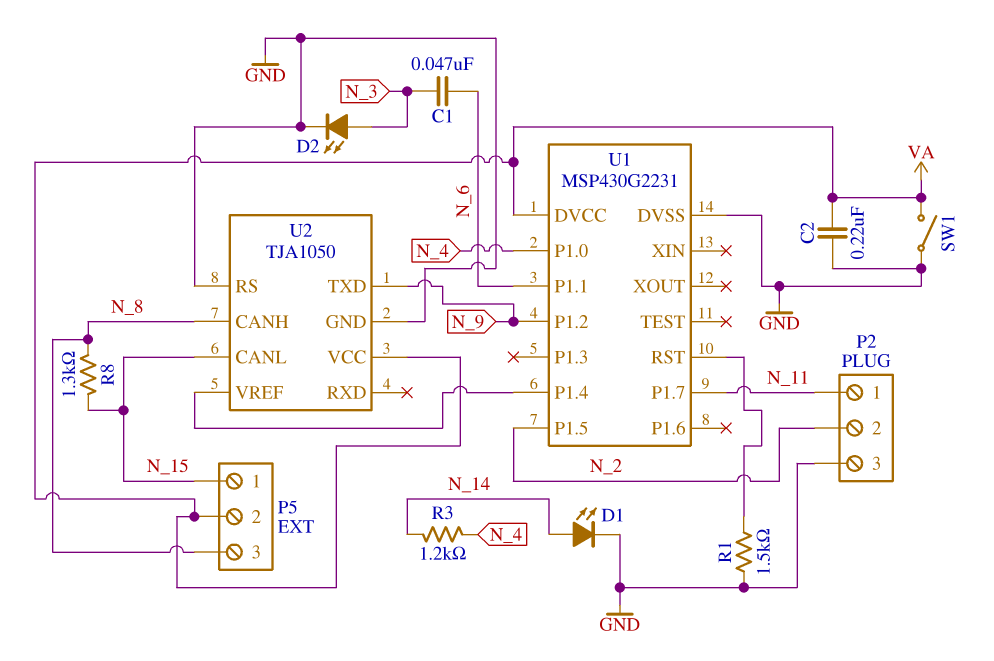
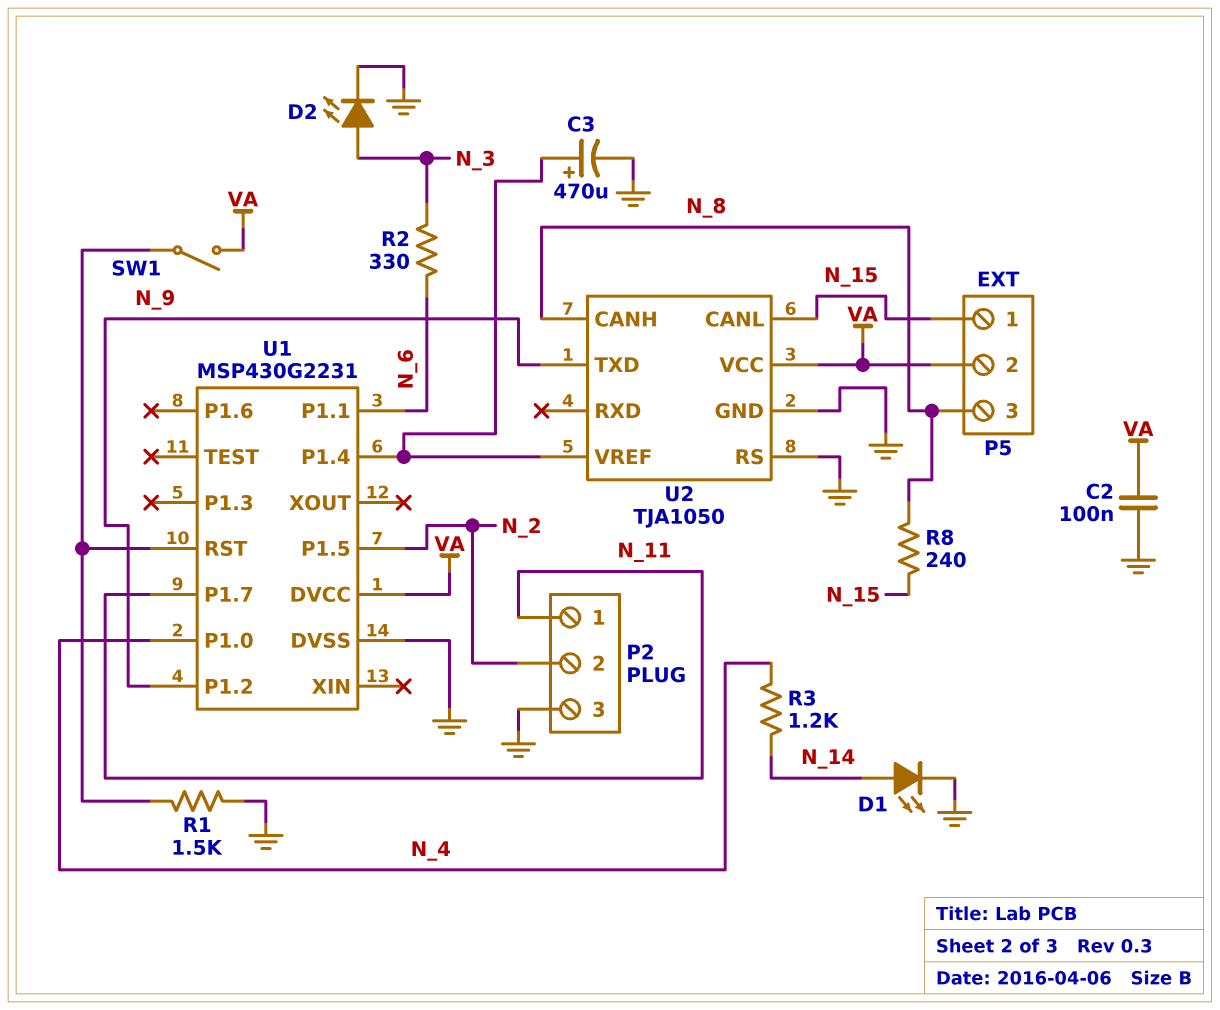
C1: 47nF (N_3, N_6) -> none
C2: 220nF (GND, VA) -> 100nF (GND, VA)
C3: none -> 470uF (plus U1/P1.4, minus GND)
R2: none -> 330 (N_3, N_6)
R8: 1.3k (N_8, N_15) -> 240 (N_8, N_15)
SW1: switch (GND, VA) -> switch (U1/RST, VA)

